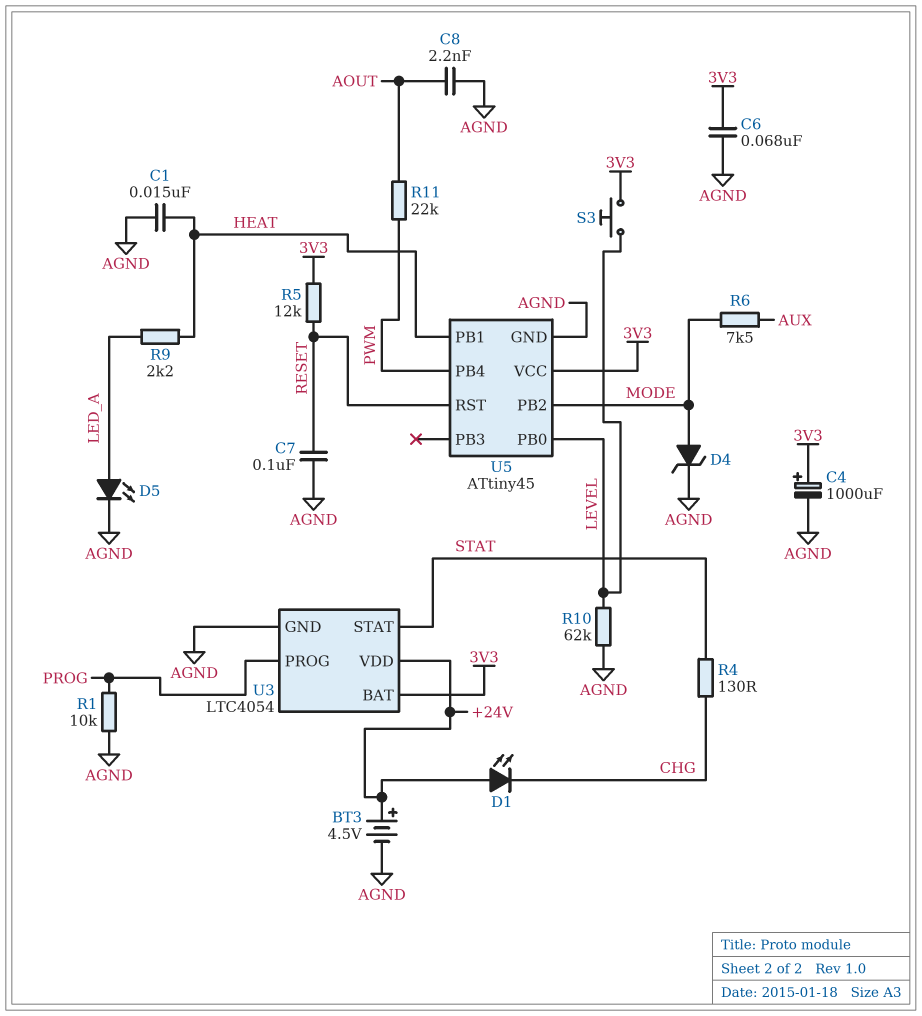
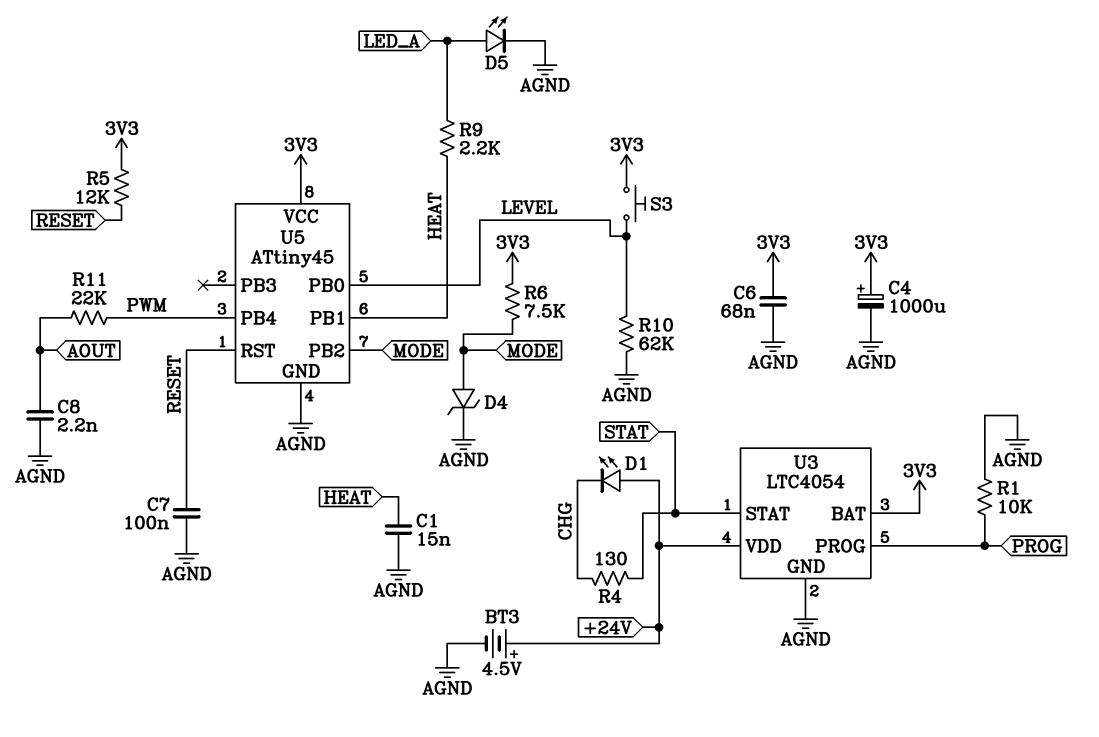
R6: 7.5k (AUX, MODE) -> 7.5k (3V3, MODE)

